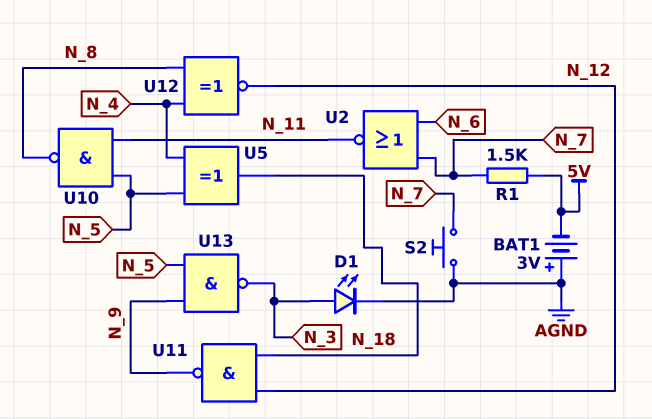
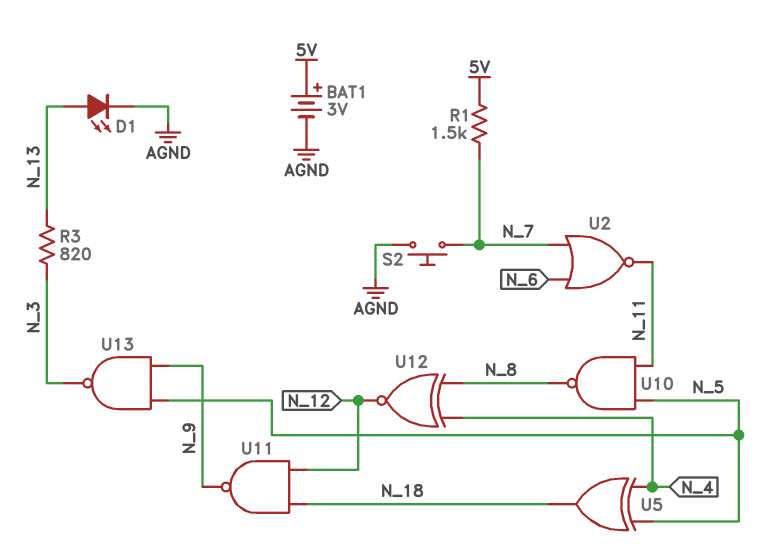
BAT1: 3V (plus AGND, minus 5V) -> 3V (plus 5V, minus AGND)
D1: LED (A N_3, K AGND) -> LED (A N_13, K AGND)
R3: none -> 820 (N_3, N_13)

